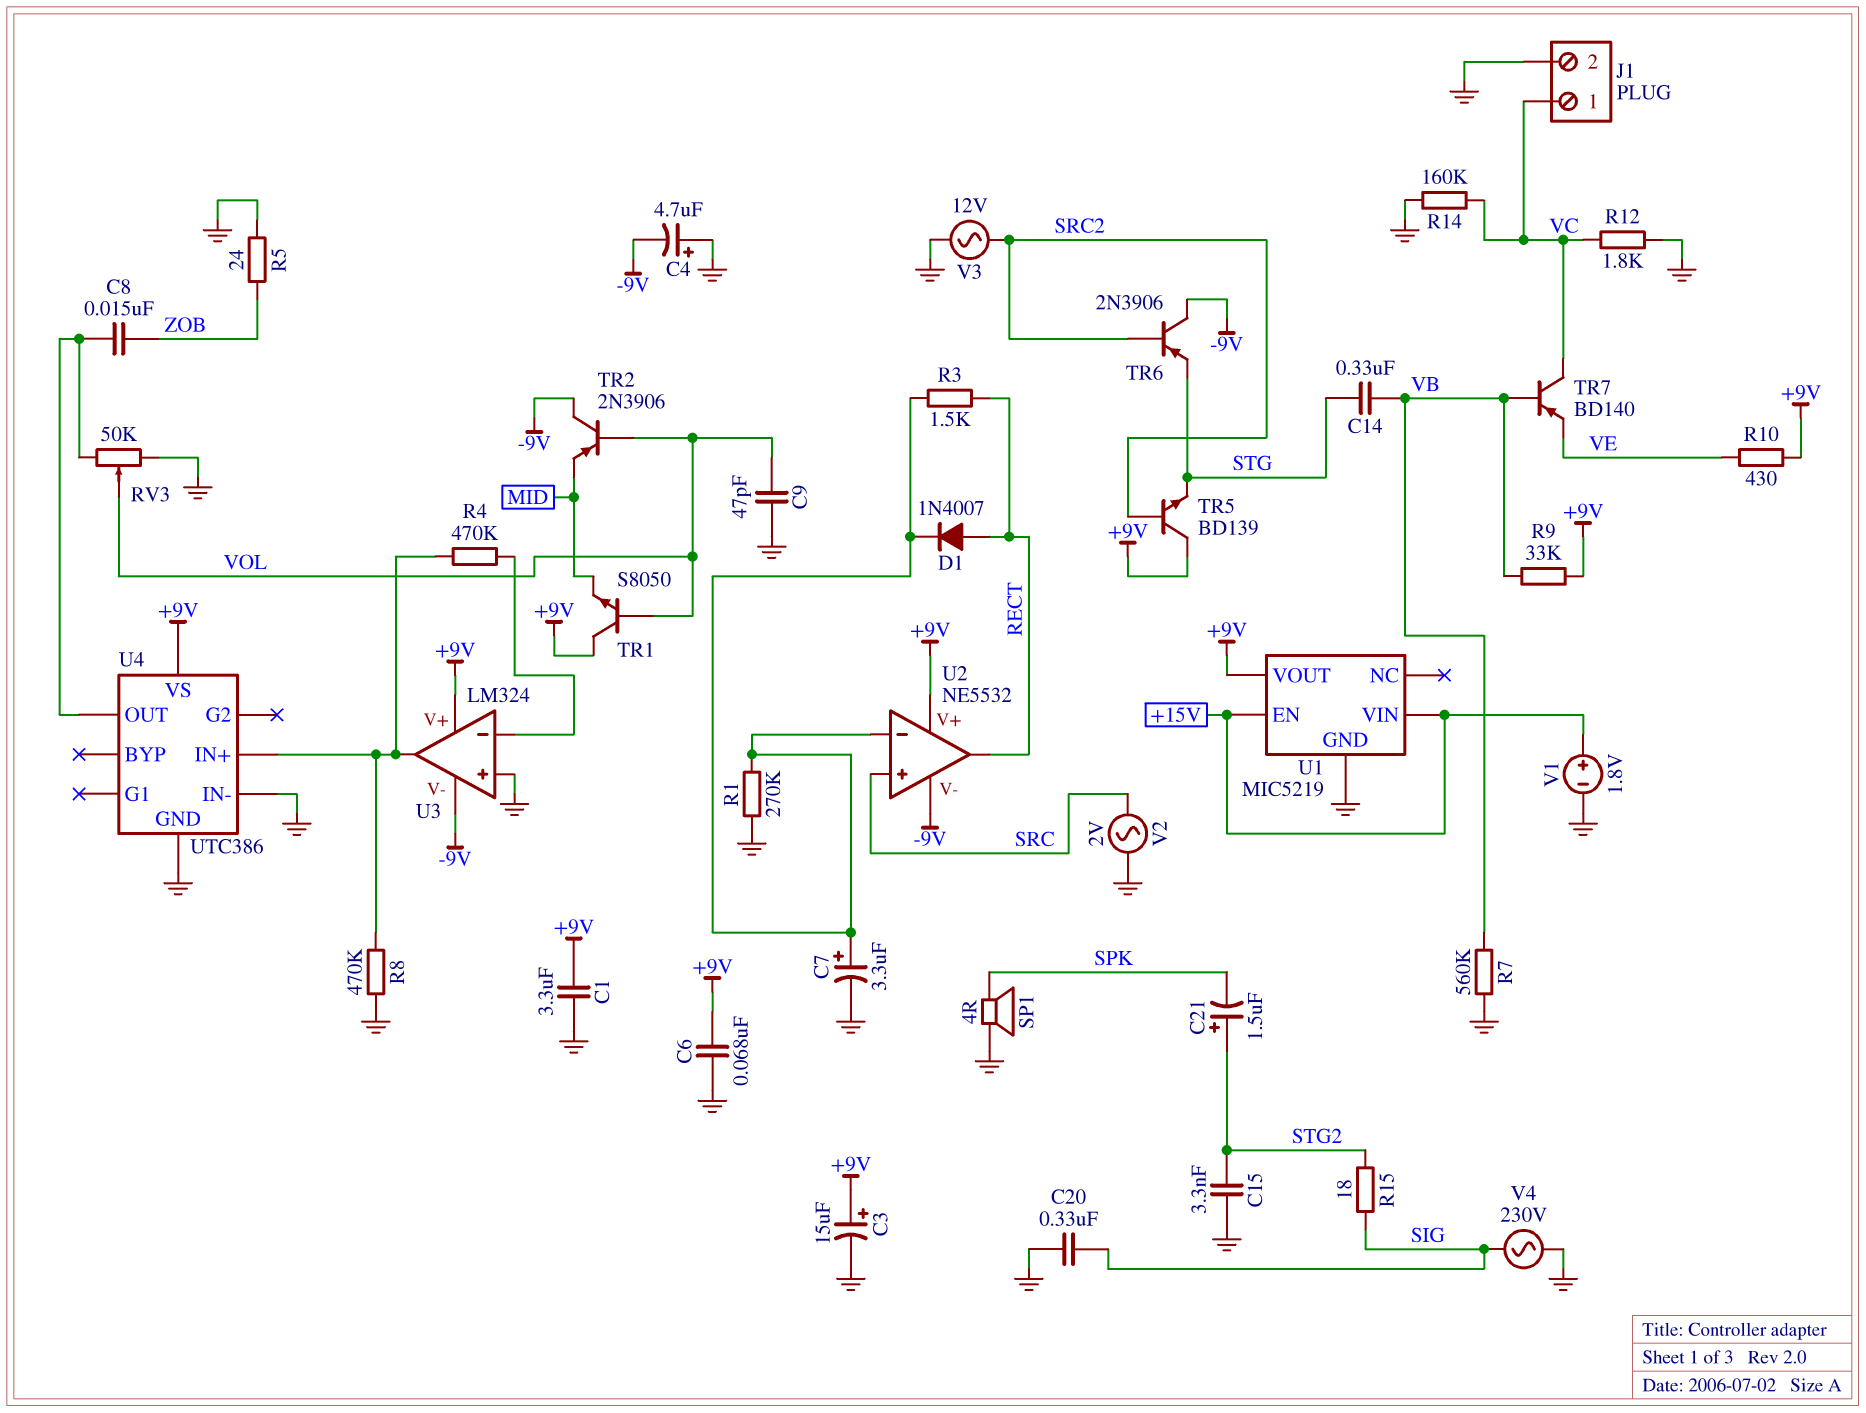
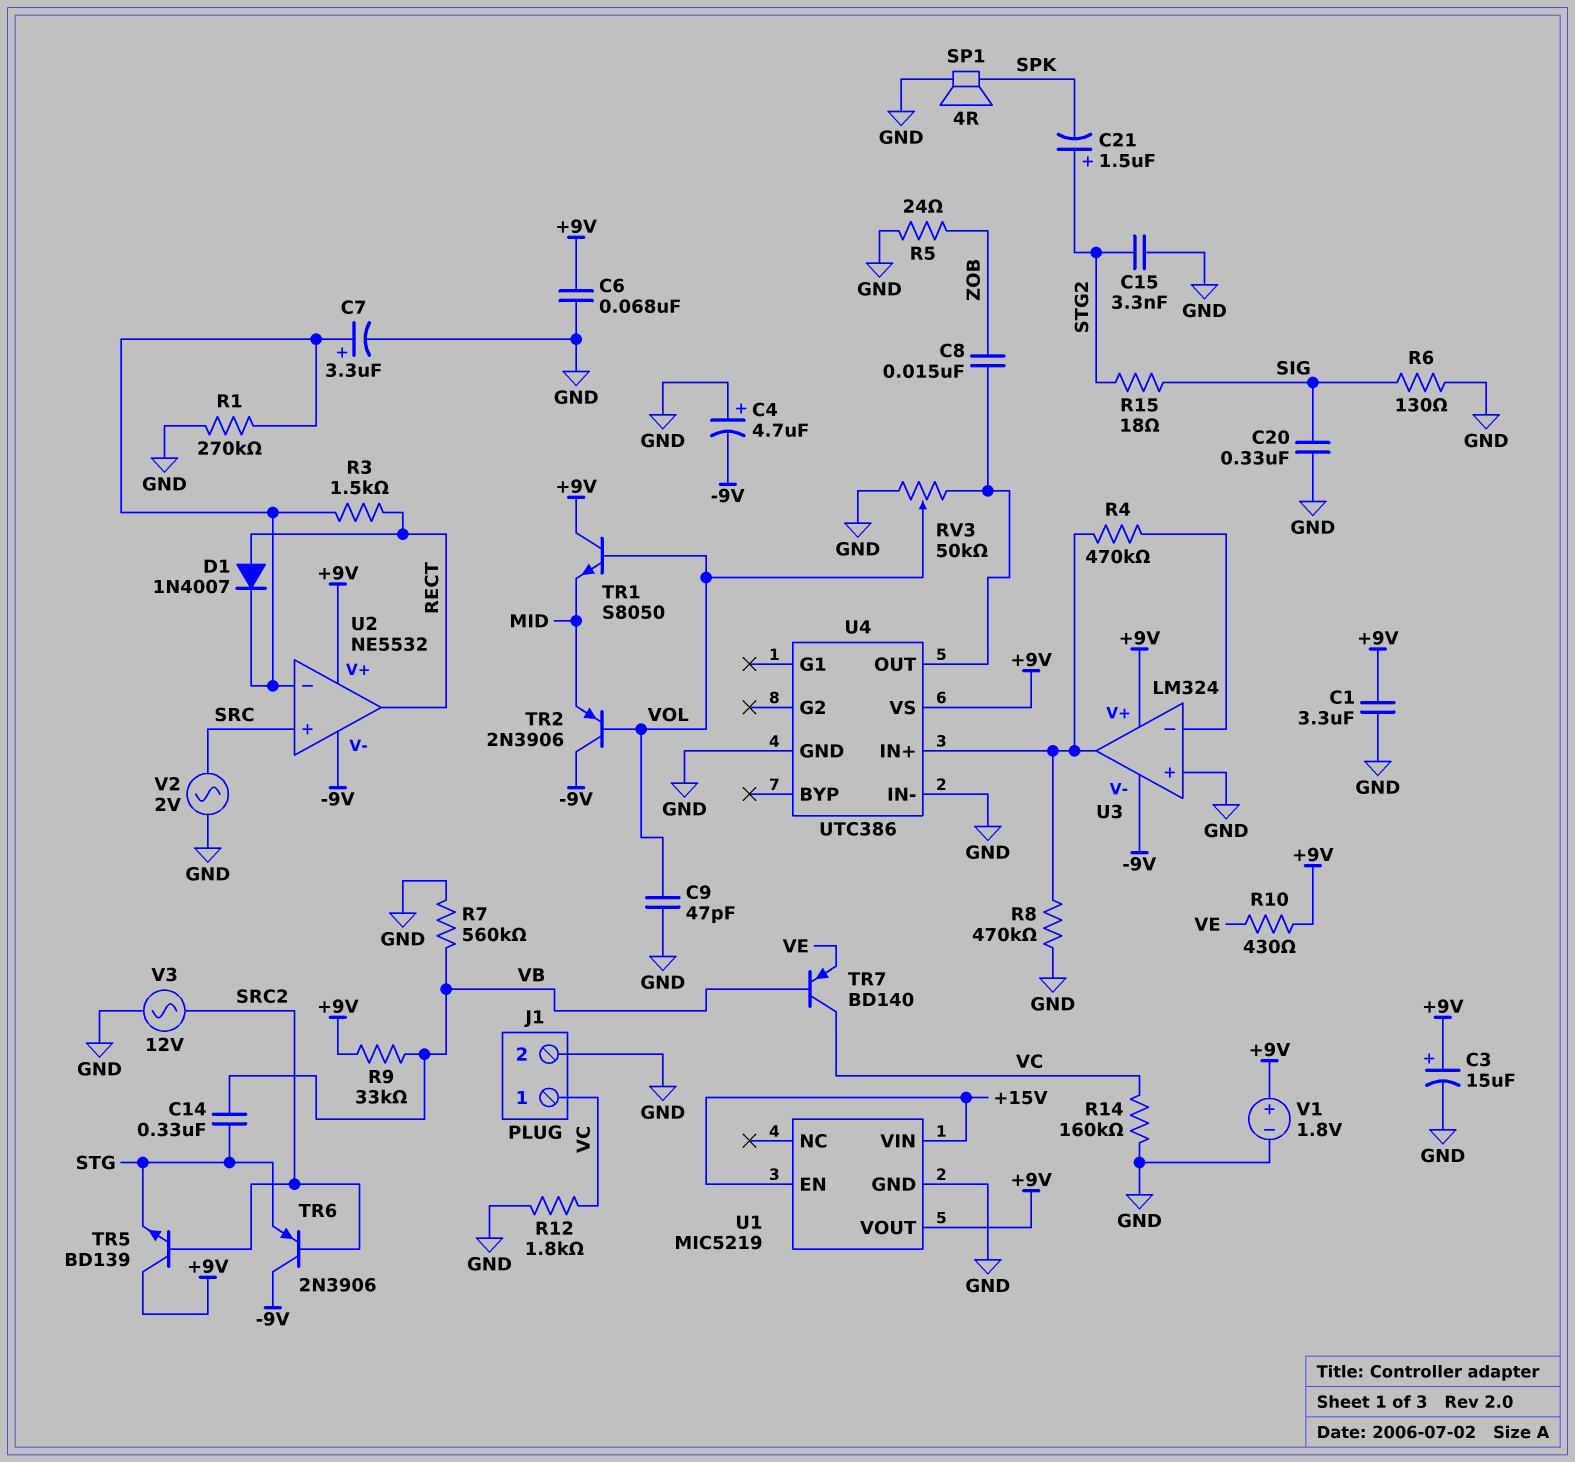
R6: none -> 130 (GND, SIG)
V1: 1.8V (plus +15V, minus GND) -> 1.8V (plus +9V, minus GND)
V4: AC 230V (GND, SIG) -> none

